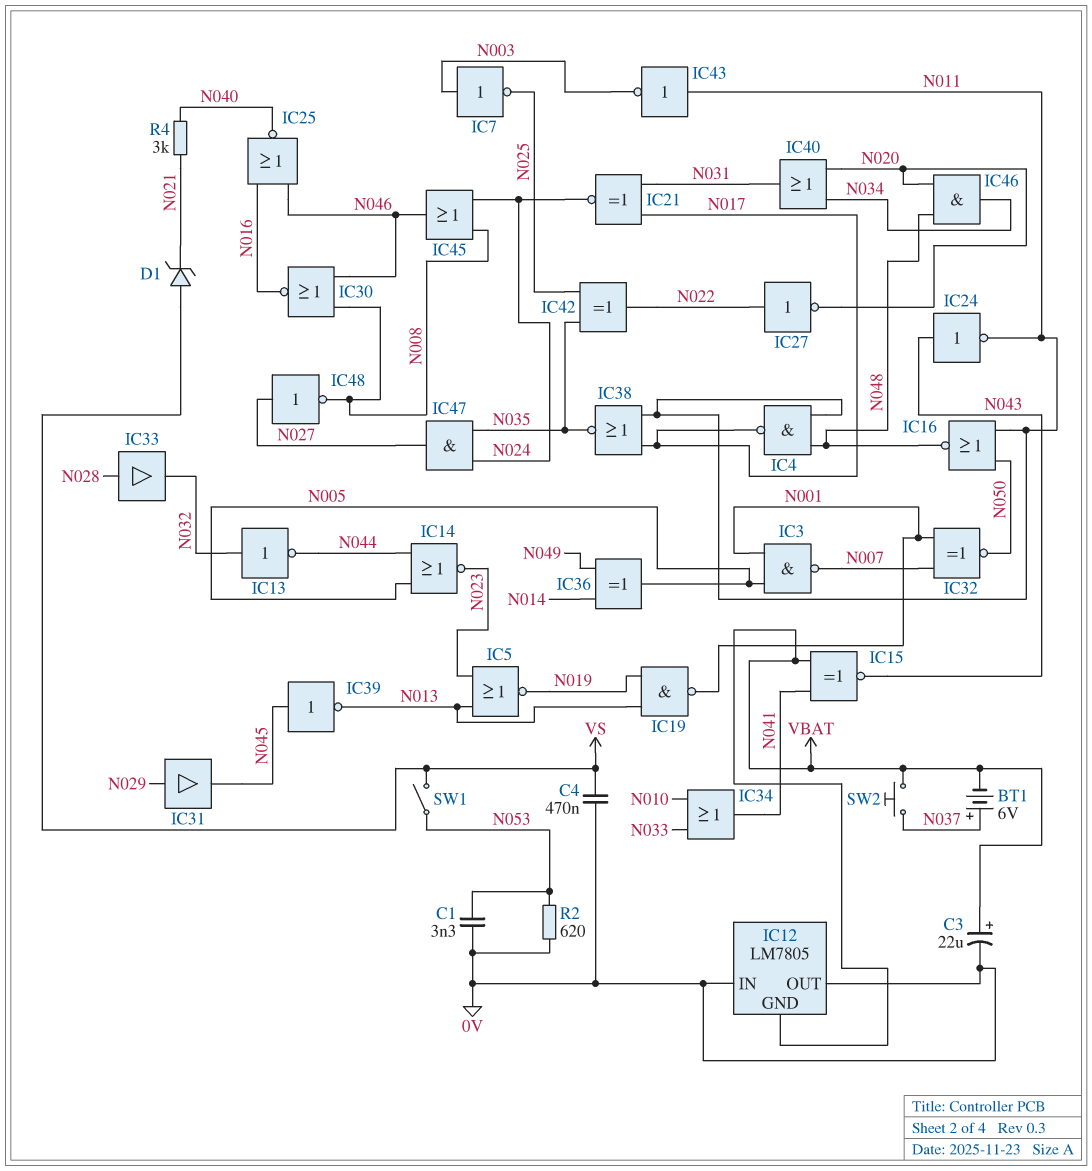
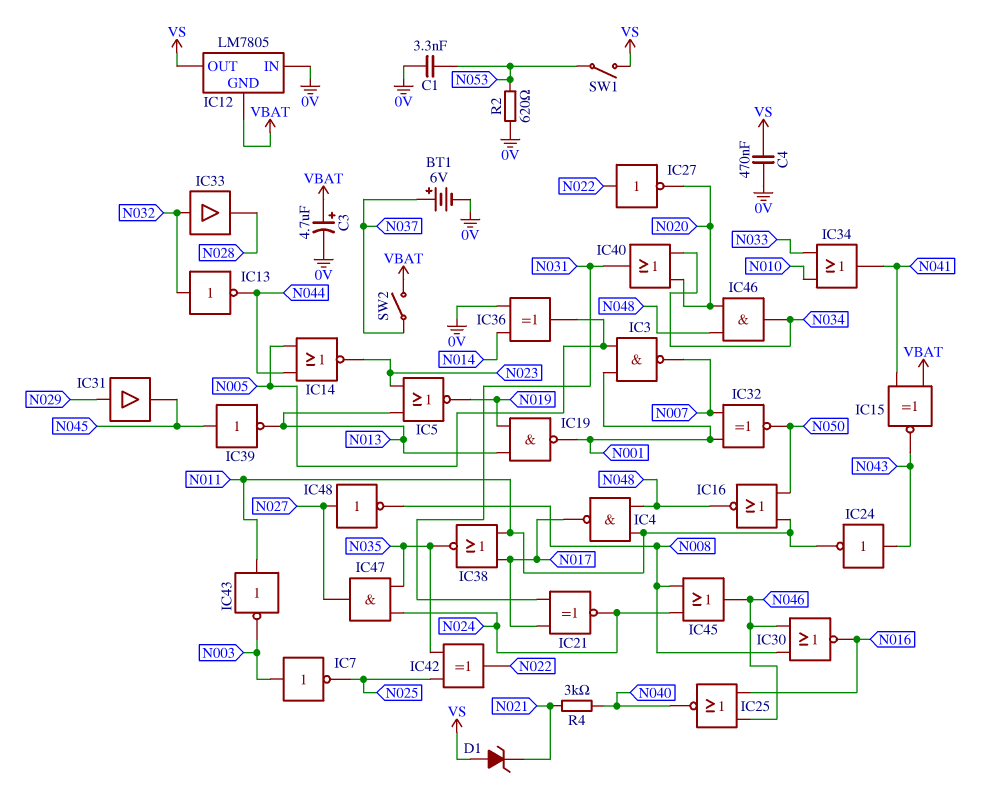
BT1: 6V (plus N037, minus VBAT) -> 6V (plus N037, minus 0V)
C3: 22uF (plus VBAT, minus 0V) -> 4.7uF (plus VBAT, minus 0V)
IC12 pin OUT: 0V -> VS
IC33: buffer (in N028, out N032) -> buffer (in N032, out N028)
IC36: XOR (in N014, in N049, out N005) -> XOR (in 0V, in N014, out N005)
SW2: button (N037, VBAT) -> switch (N037, VBAT)

